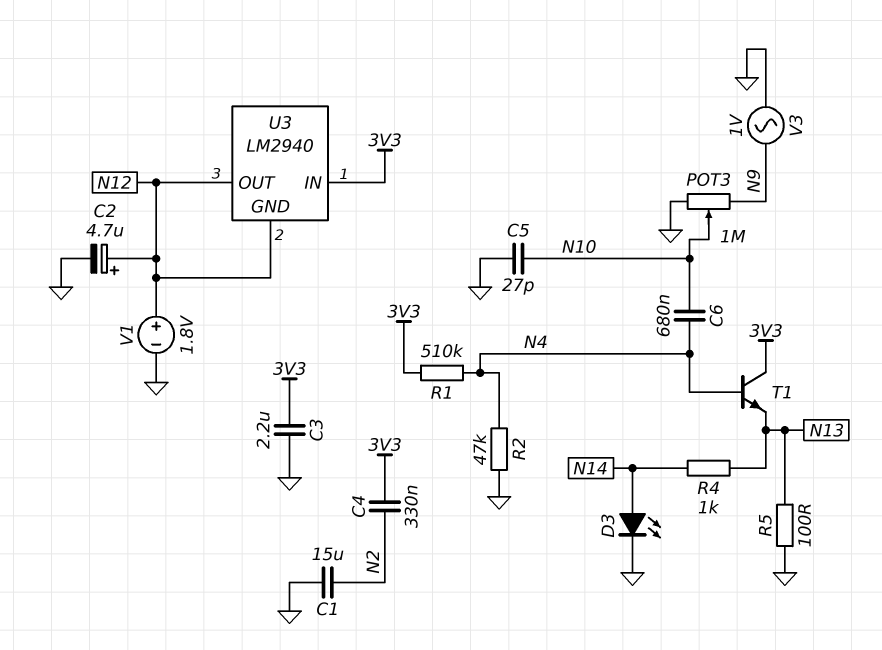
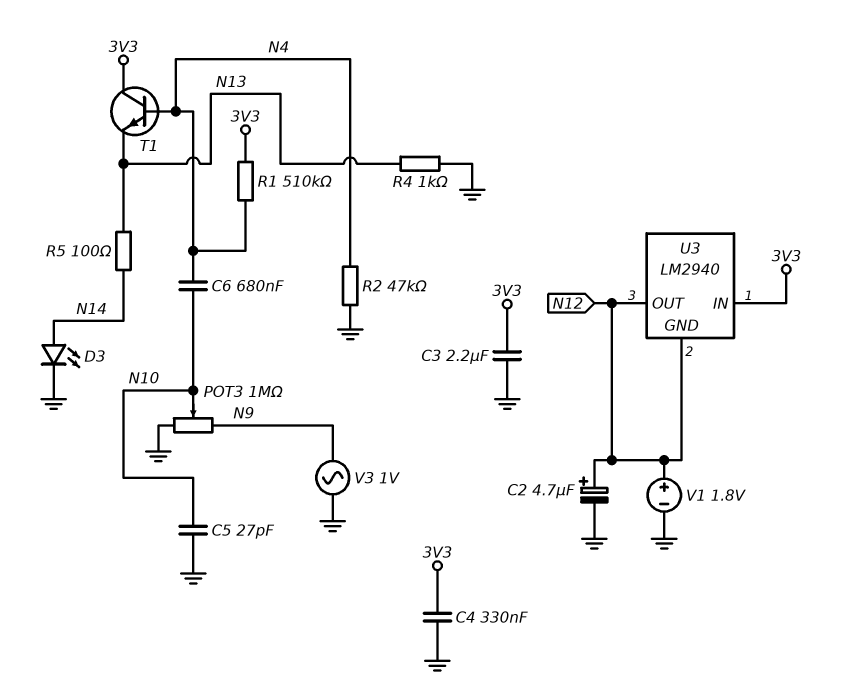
C1: 15uF (GND, N2) -> none
C4: 330nF (3V3, N2) -> 330nF (3V3, GND)
R4: 1k (N13, N14) -> 1k (GND, N13)
R5: 100 (GND, N13) -> 100 (N13, N14)

